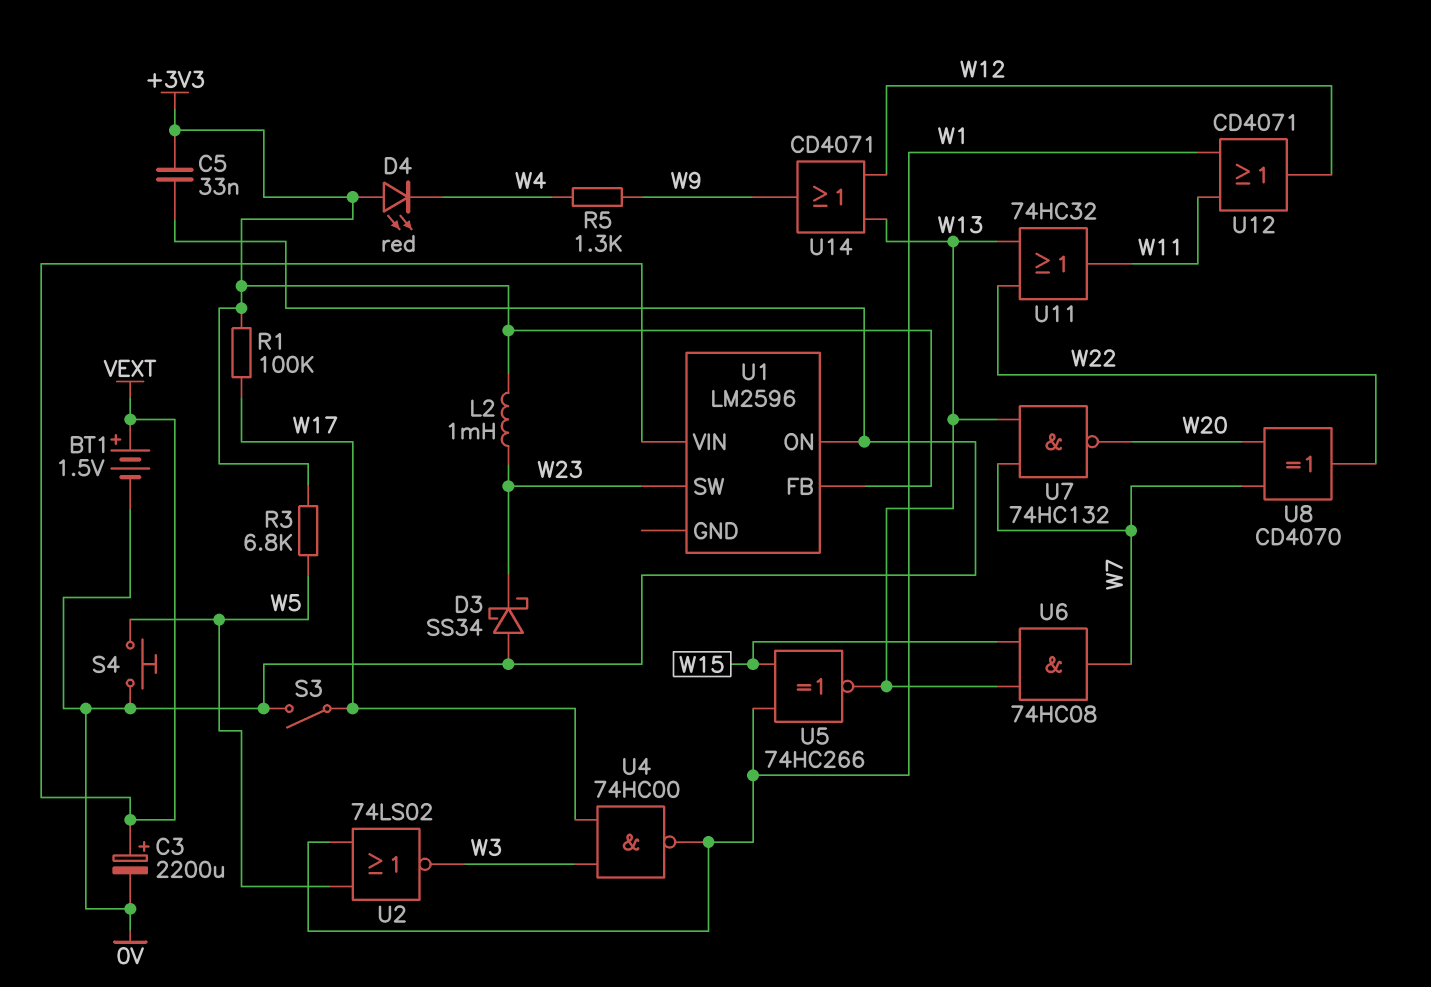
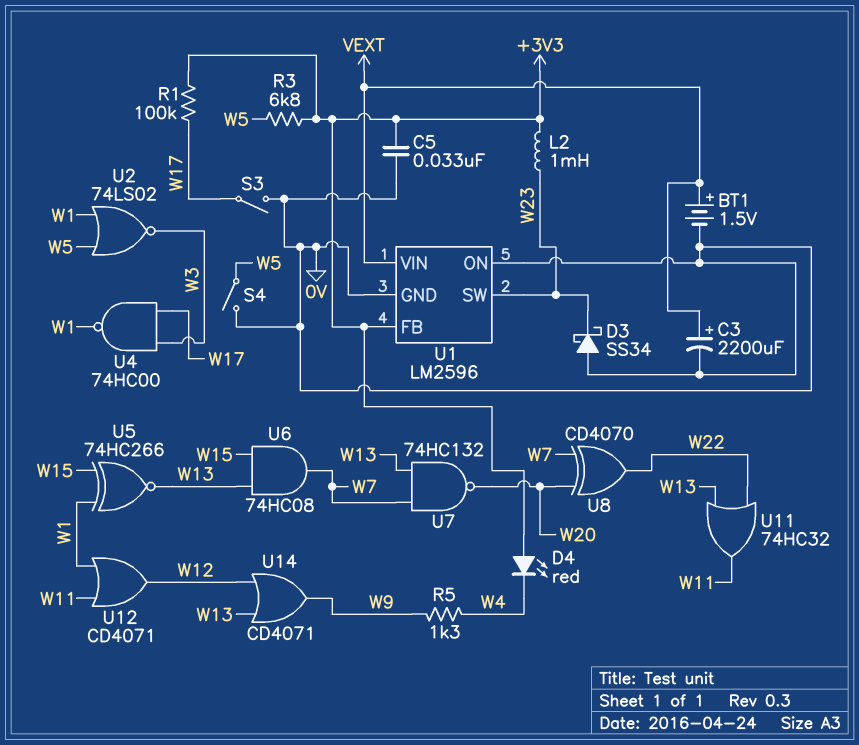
S4: button (0V, W5) -> switch (0V, W5)
U1 pin GND: none -> 0V

